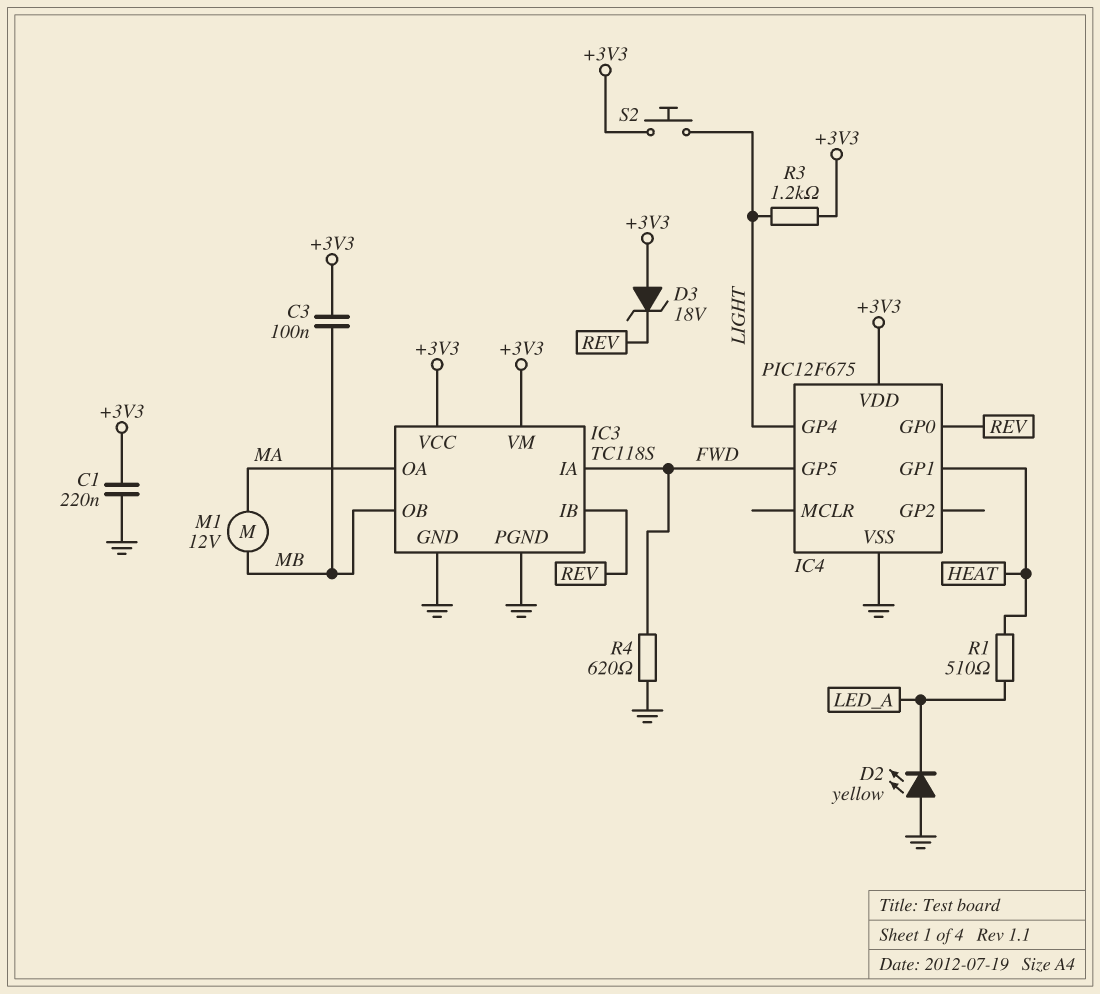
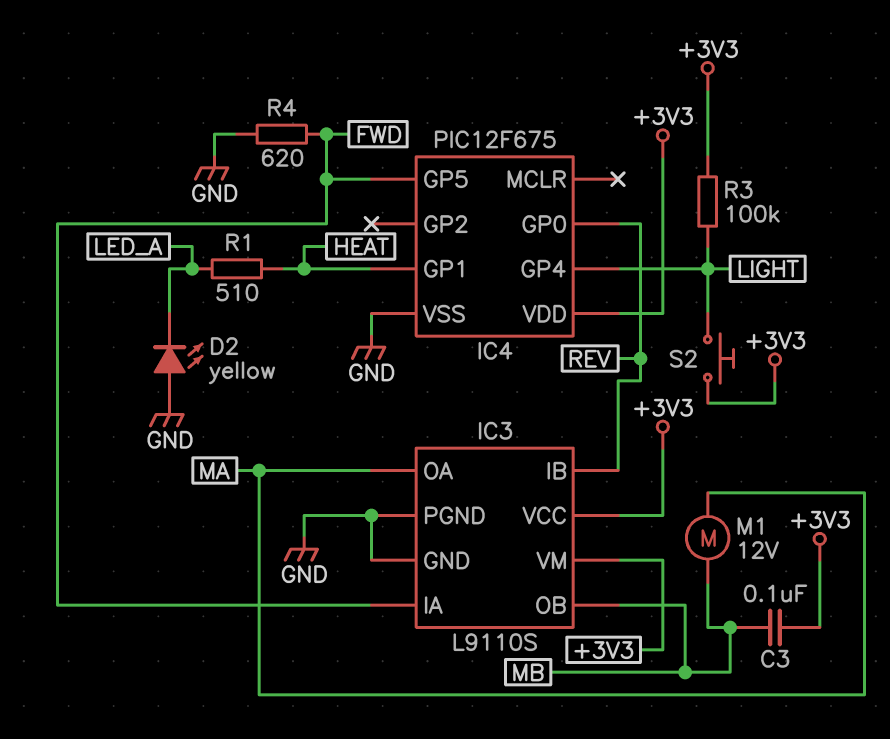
C1: 220nF (+3V3, GND) -> none
D3: zener 18V (A +3V3, K REV) -> none
IC3: TC118S -> L9110S
R3: 1.2k (+3V3, LIGHT) -> 100k (+3V3, LIGHT)

